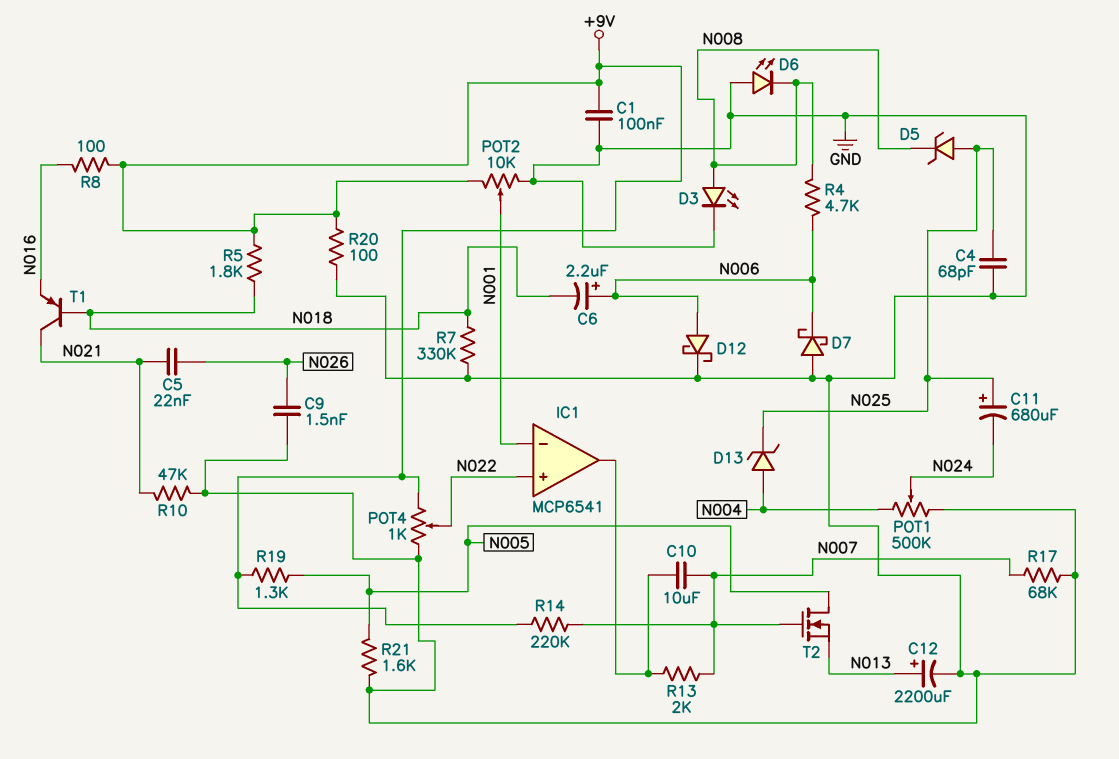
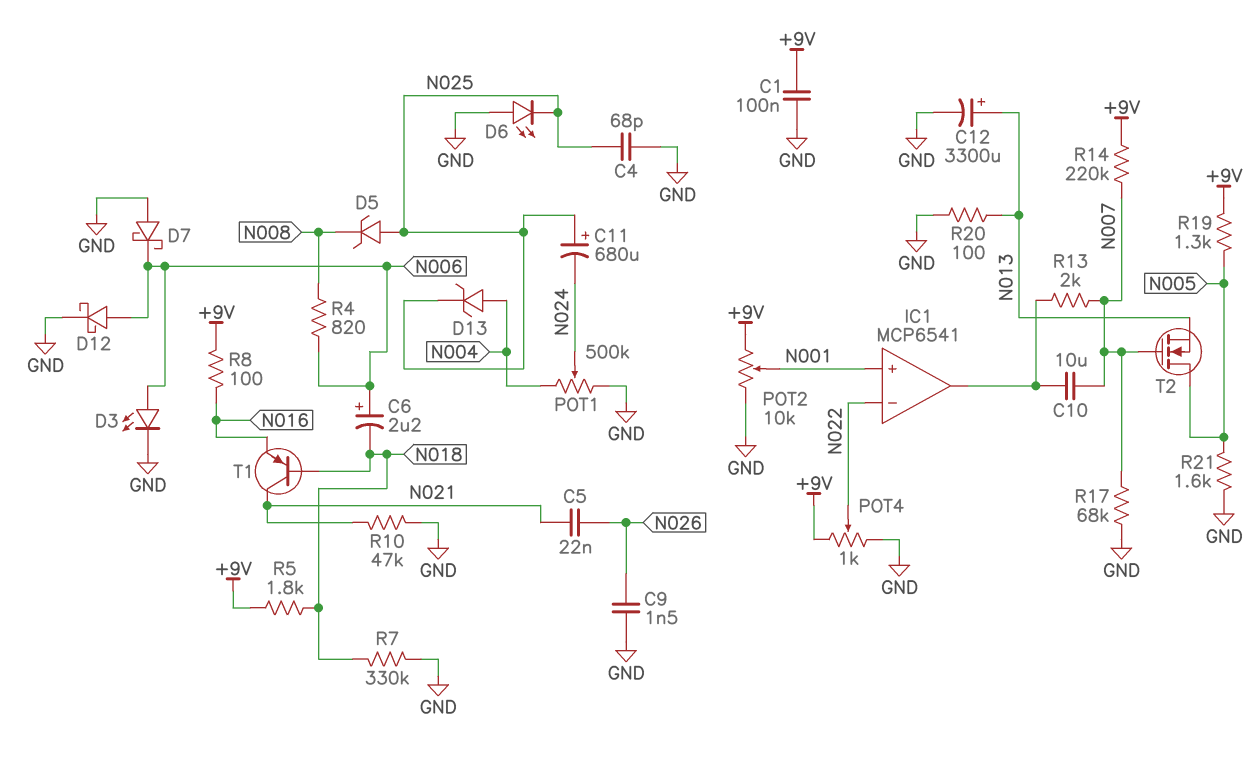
C12: 2200uF (plus N013, minus GND) -> 3300uF (plus N013, minus GND)
D3: LED (A N008, K GND) -> LED (A N006, K GND)
D6: LED (A GND, K N008) -> LED (A GND, K N025)
IC1 pin in+: N022 -> N001
IC1 pin in-: N001 -> N022
R4: 4.7k (N006, N008) -> 820 (N006, N008)
R20: 100 (+9V, GND) -> 100 (GND, N013)

